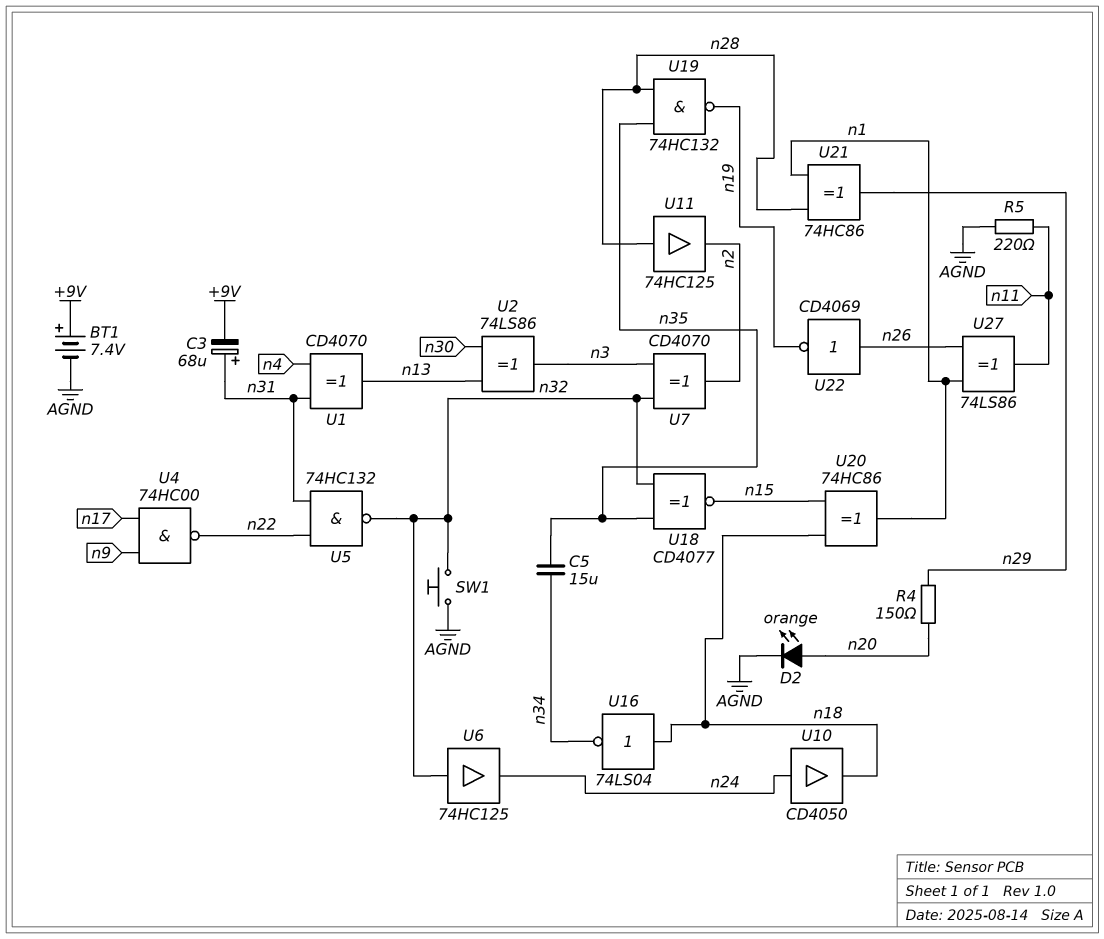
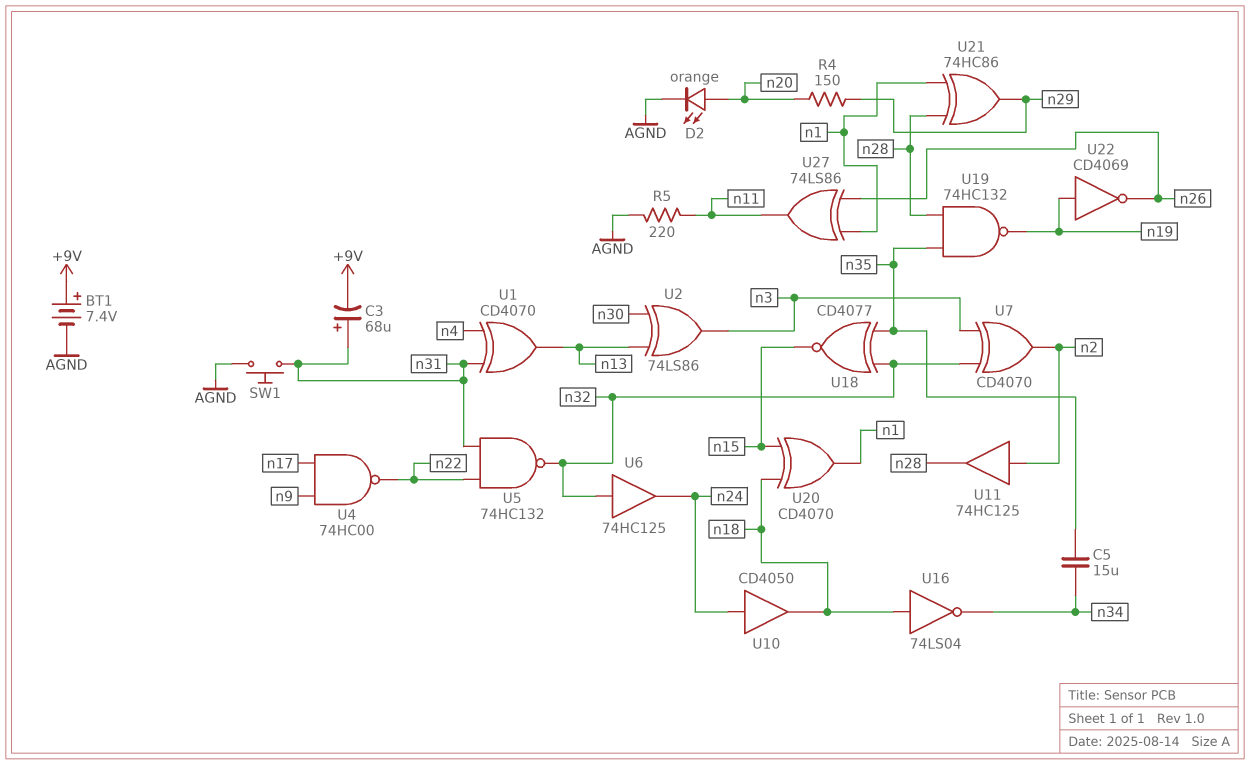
SW1: button (AGND, n32) -> button (AGND, n31)
U11: buffer 74HC125 (in n28, out n2) -> buffer 74HC125 (in n2, out n28)
U20: XOR 74HC86 (in n15, in n18, out n1) -> XOR CD4070 (in n15, in n18, out n1)
U22: NOT CD4069 (in n26, out n19) -> NOT CD4069 (in n19, out n26)

